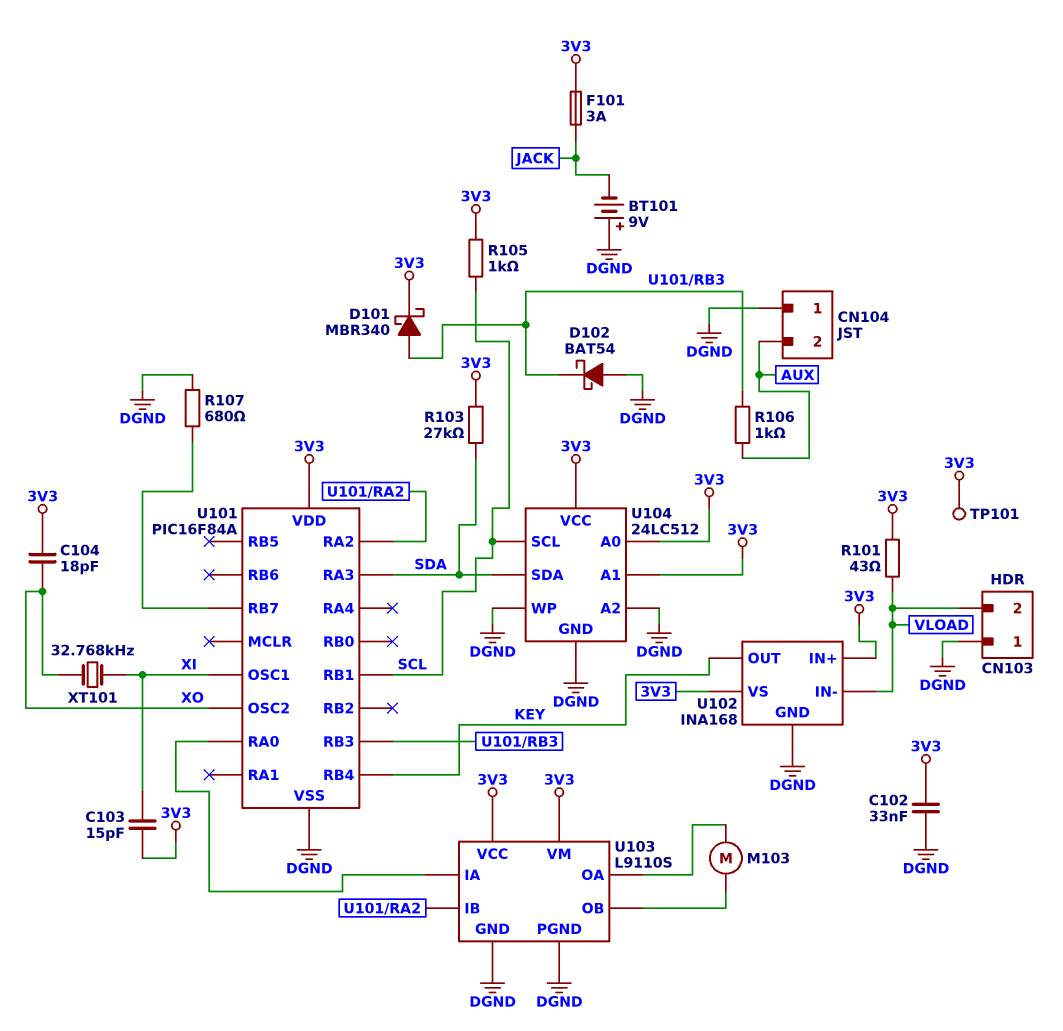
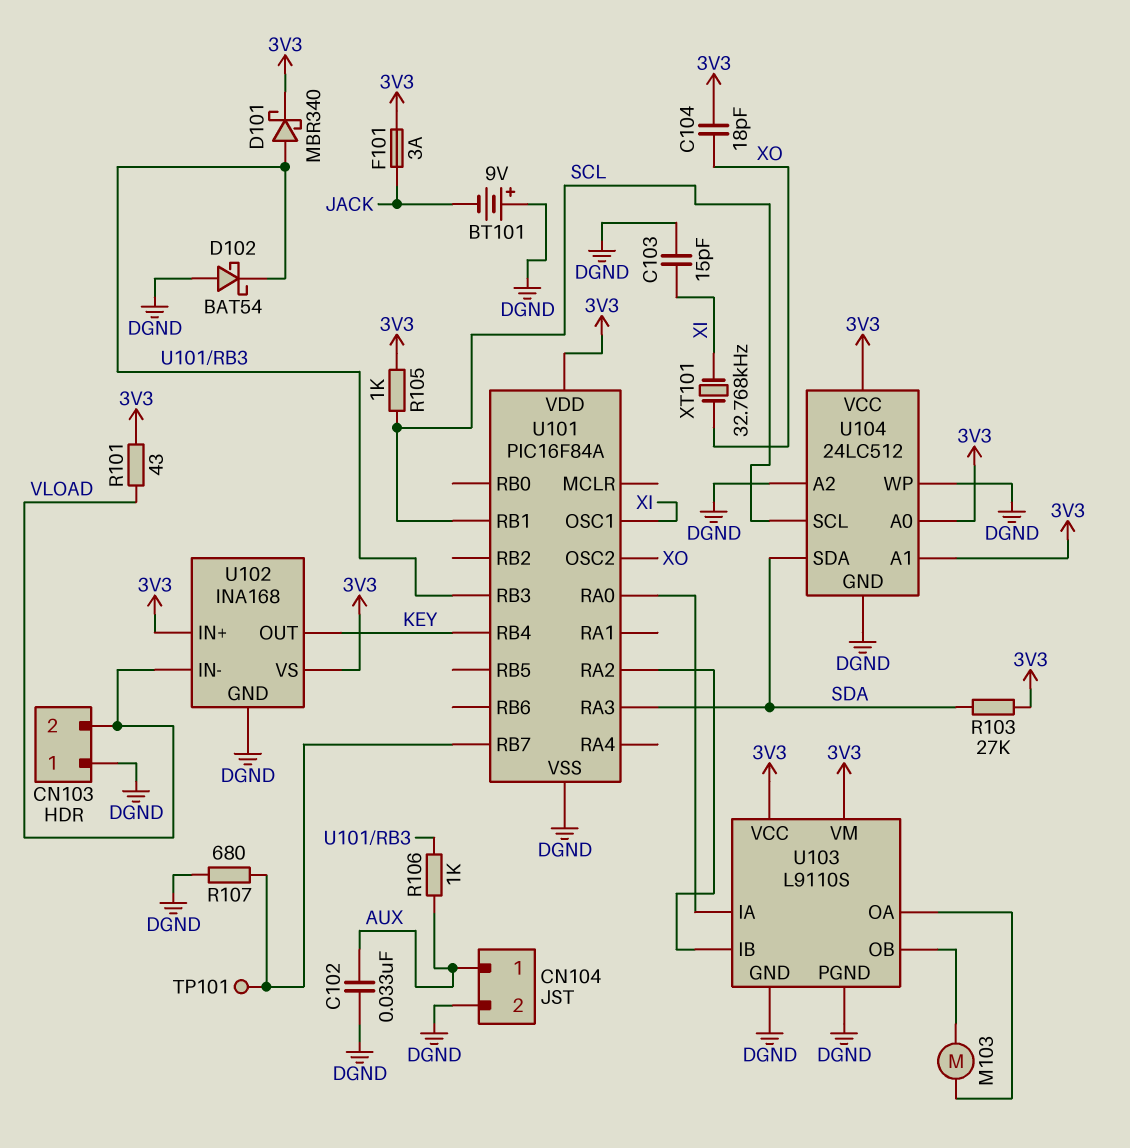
C102: 33nF (3V3, DGND) -> 33nF (AUX, DGND)
C103: 15pF (3V3, XI) -> 15pF (DGND, XI)
CN104 pin 1: DGND -> AUX
CN104 pin 2: AUX -> DGND
TP101: test point (3V3) -> test point (U101/RB7)

